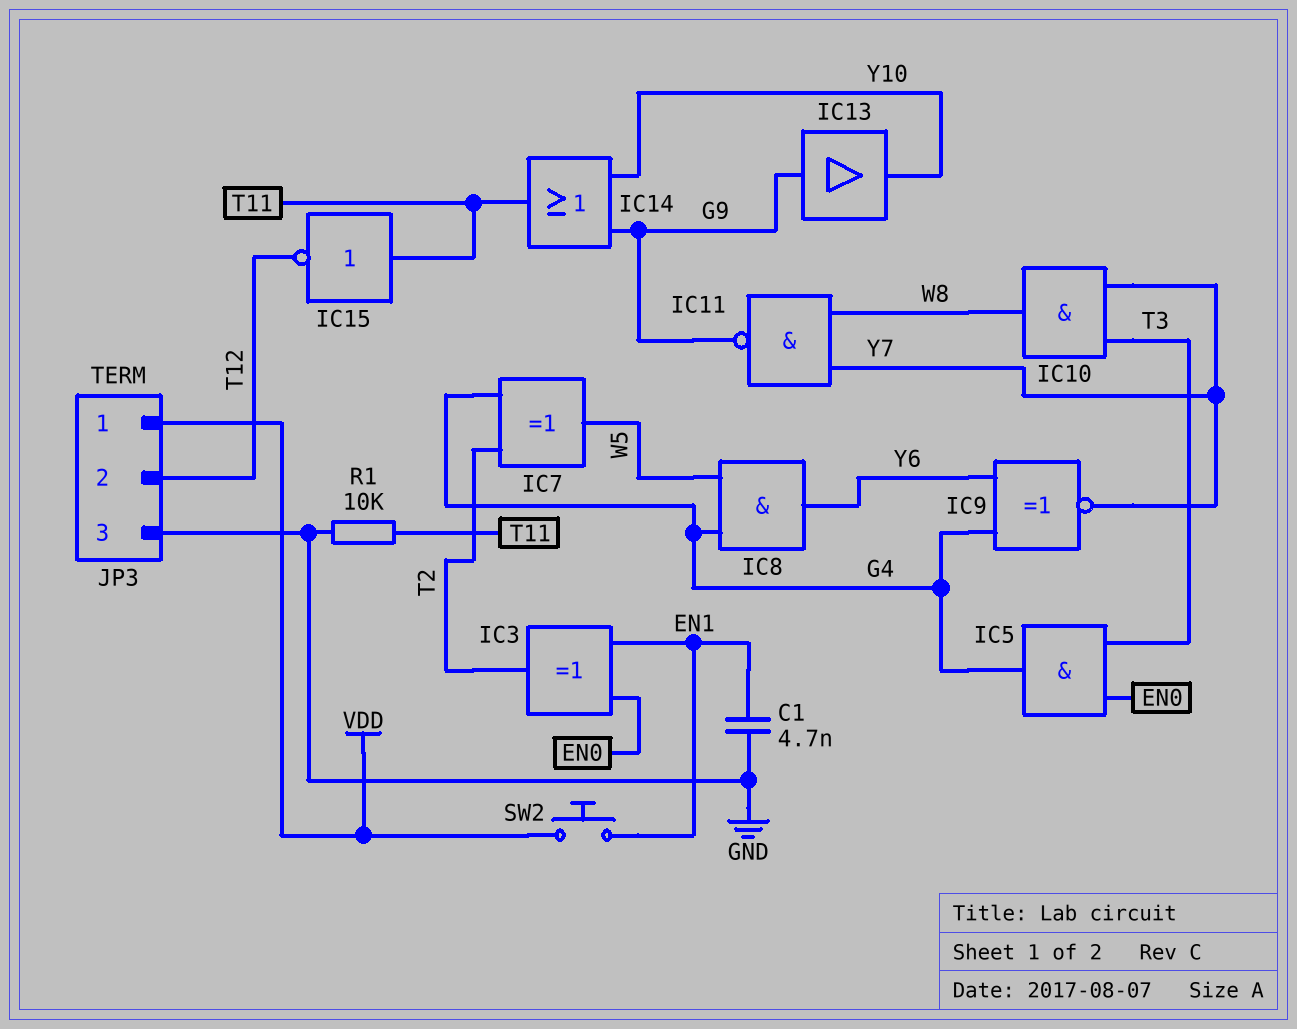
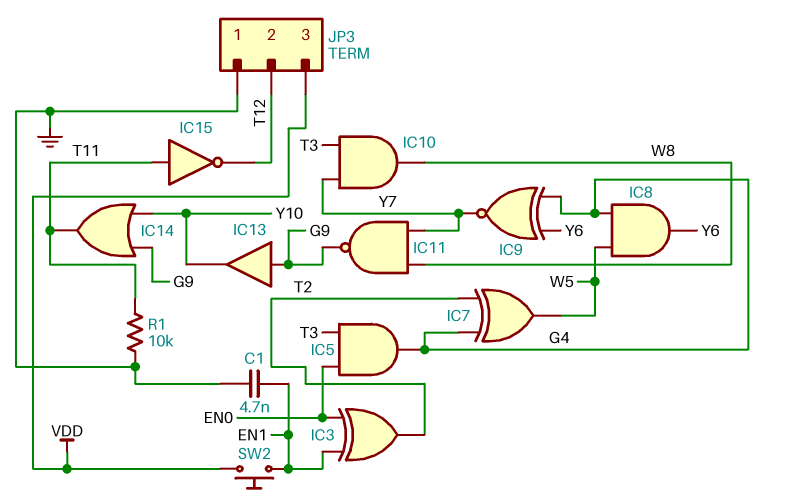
JP3 pin 1: VDD -> GND
JP3 pin 3: GND -> VDD

